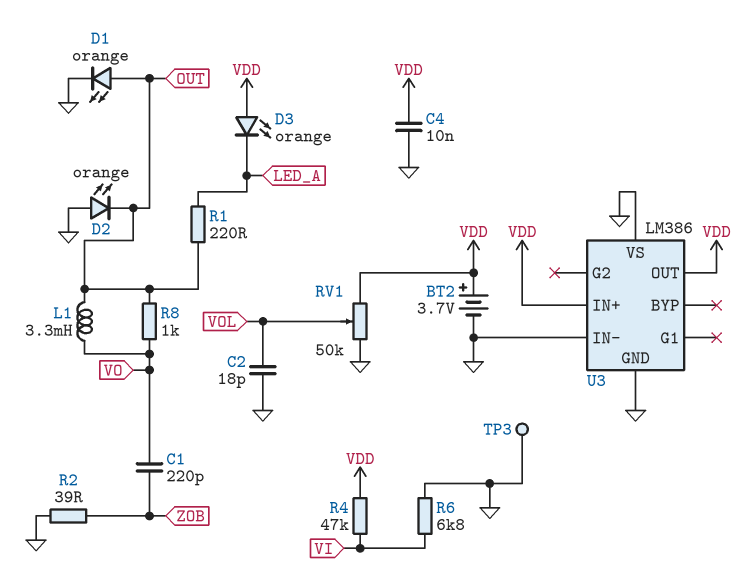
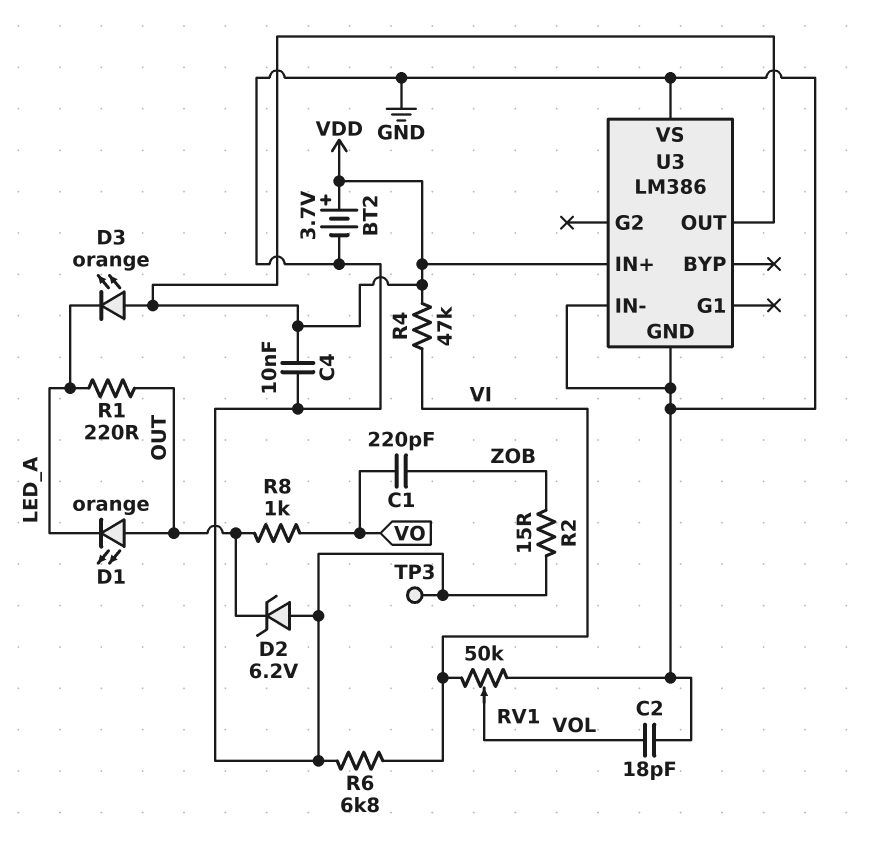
D1: LED orange (A OUT, K GND) -> LED orange (A OUT, K LED_A)
D2: LED orange (A GND, K OUT) -> zener 6.2V (A GND, K OUT)
L1: 3.3mH (OUT, VO) -> none
R2: 39 (GND, ZOB) -> 15 (GND, ZOB)
RV1: 50k (GND, VDD, wiper VOL) -> 50k (GND, VI, wiper VOL)

